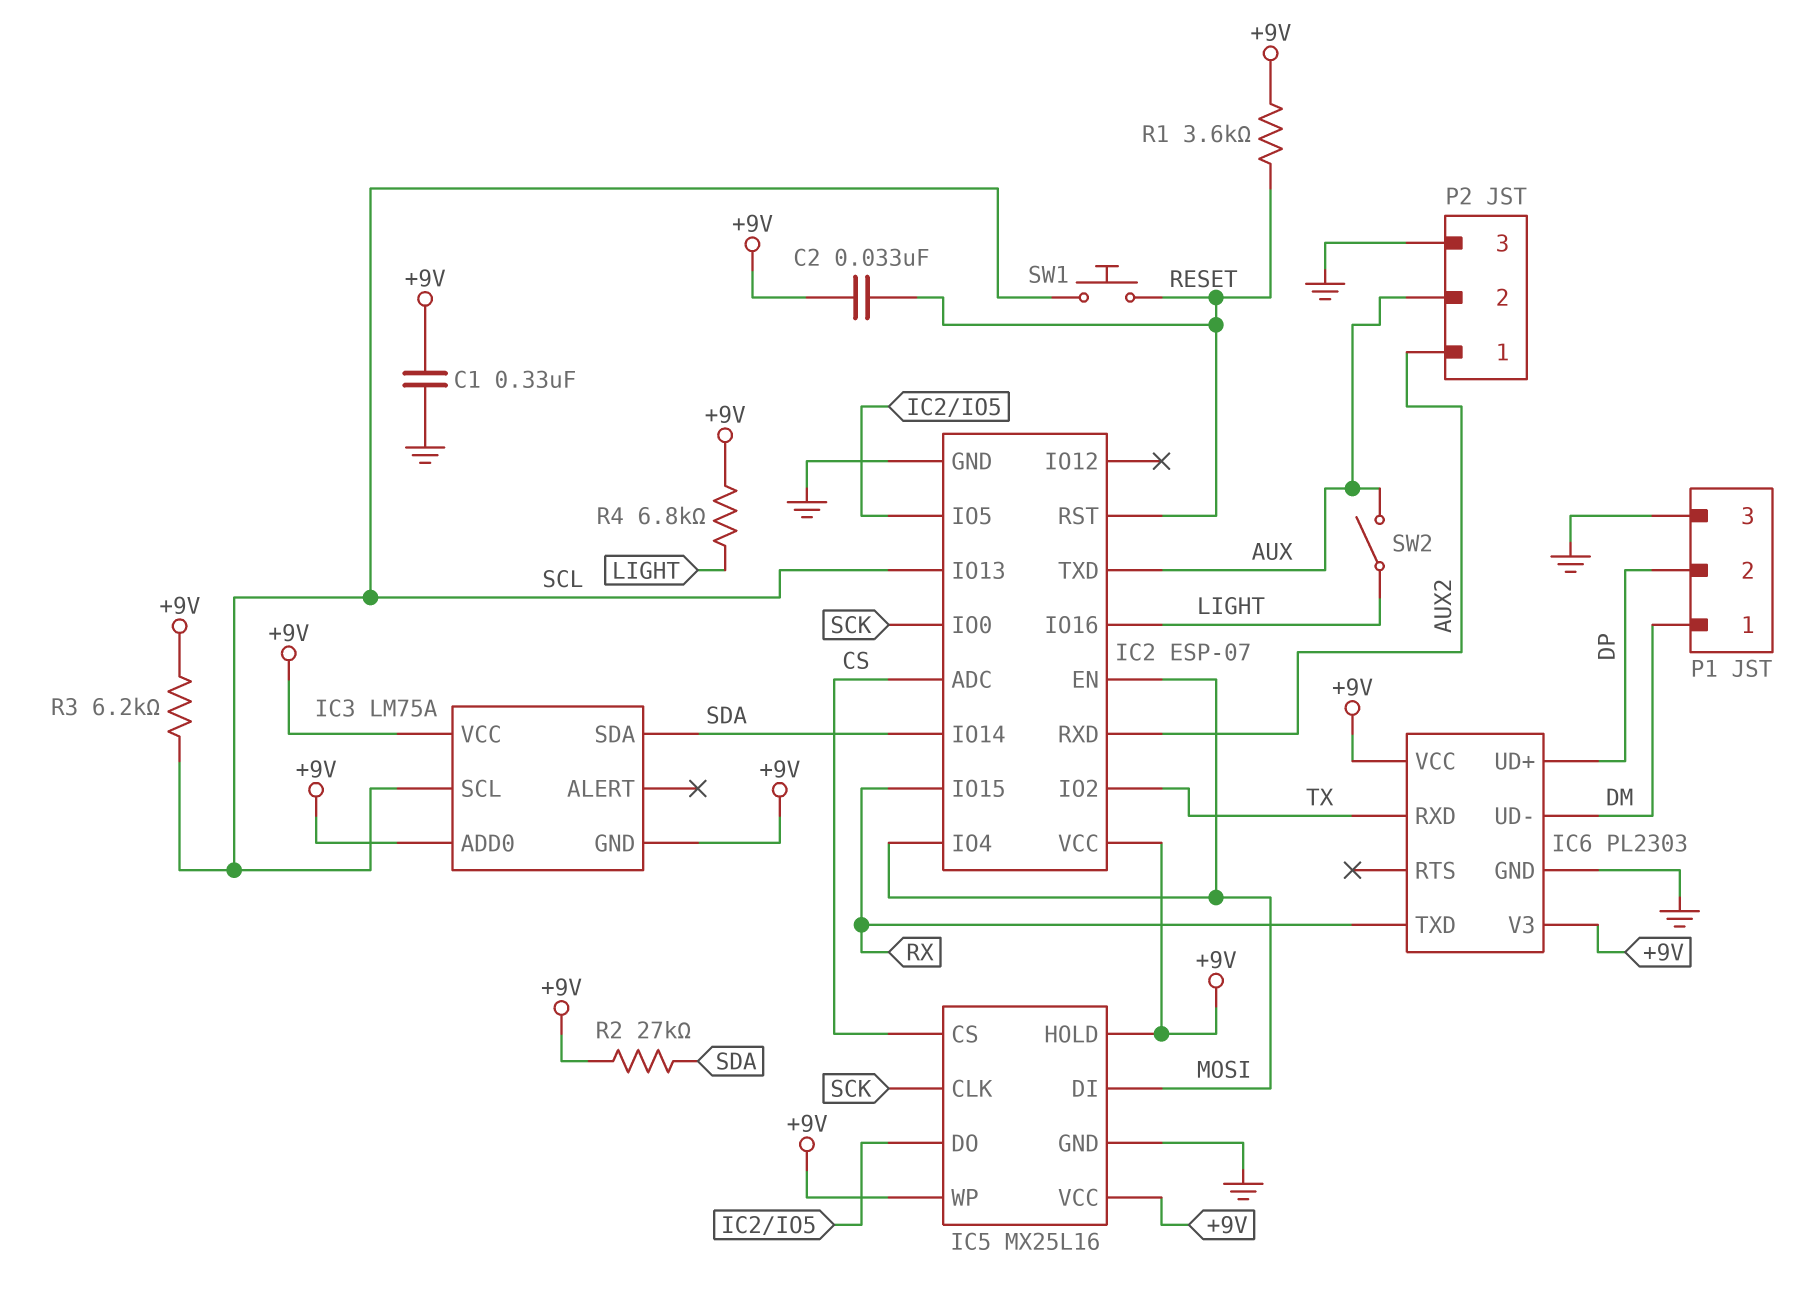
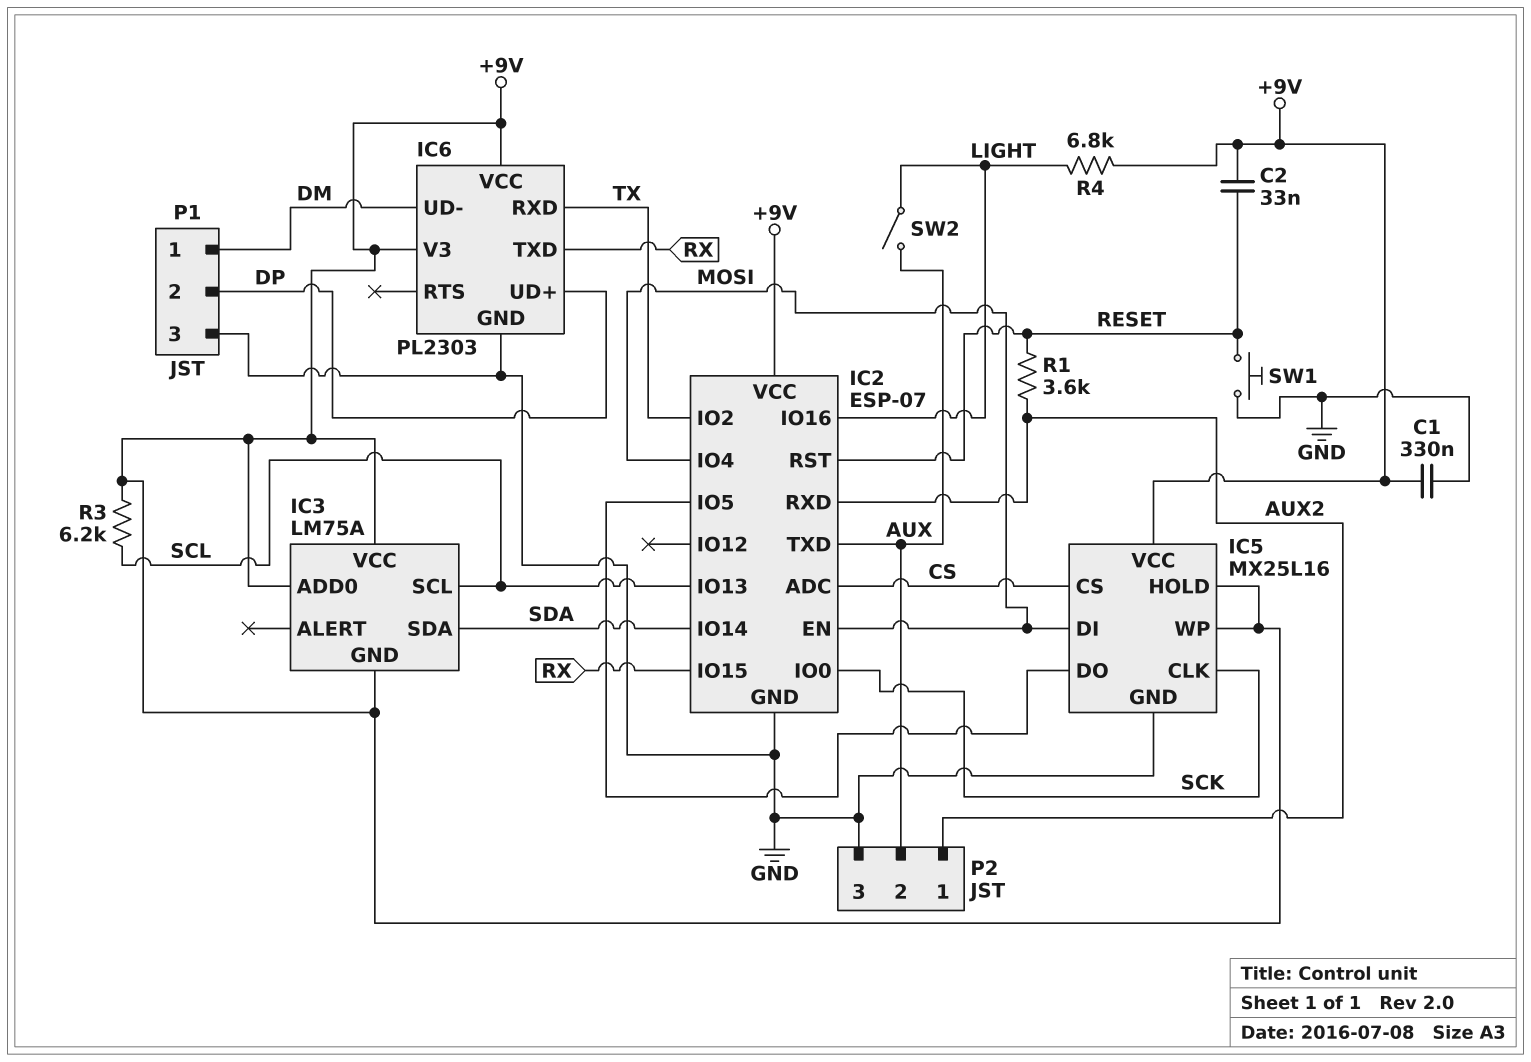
R1: 3.6k (+9V, RESET) -> 3.6k (AUX2, RESET)
R2: 27k (+9V, SDA) -> none
SW1: button (RESET, SCL) -> button (GND, RESET)

